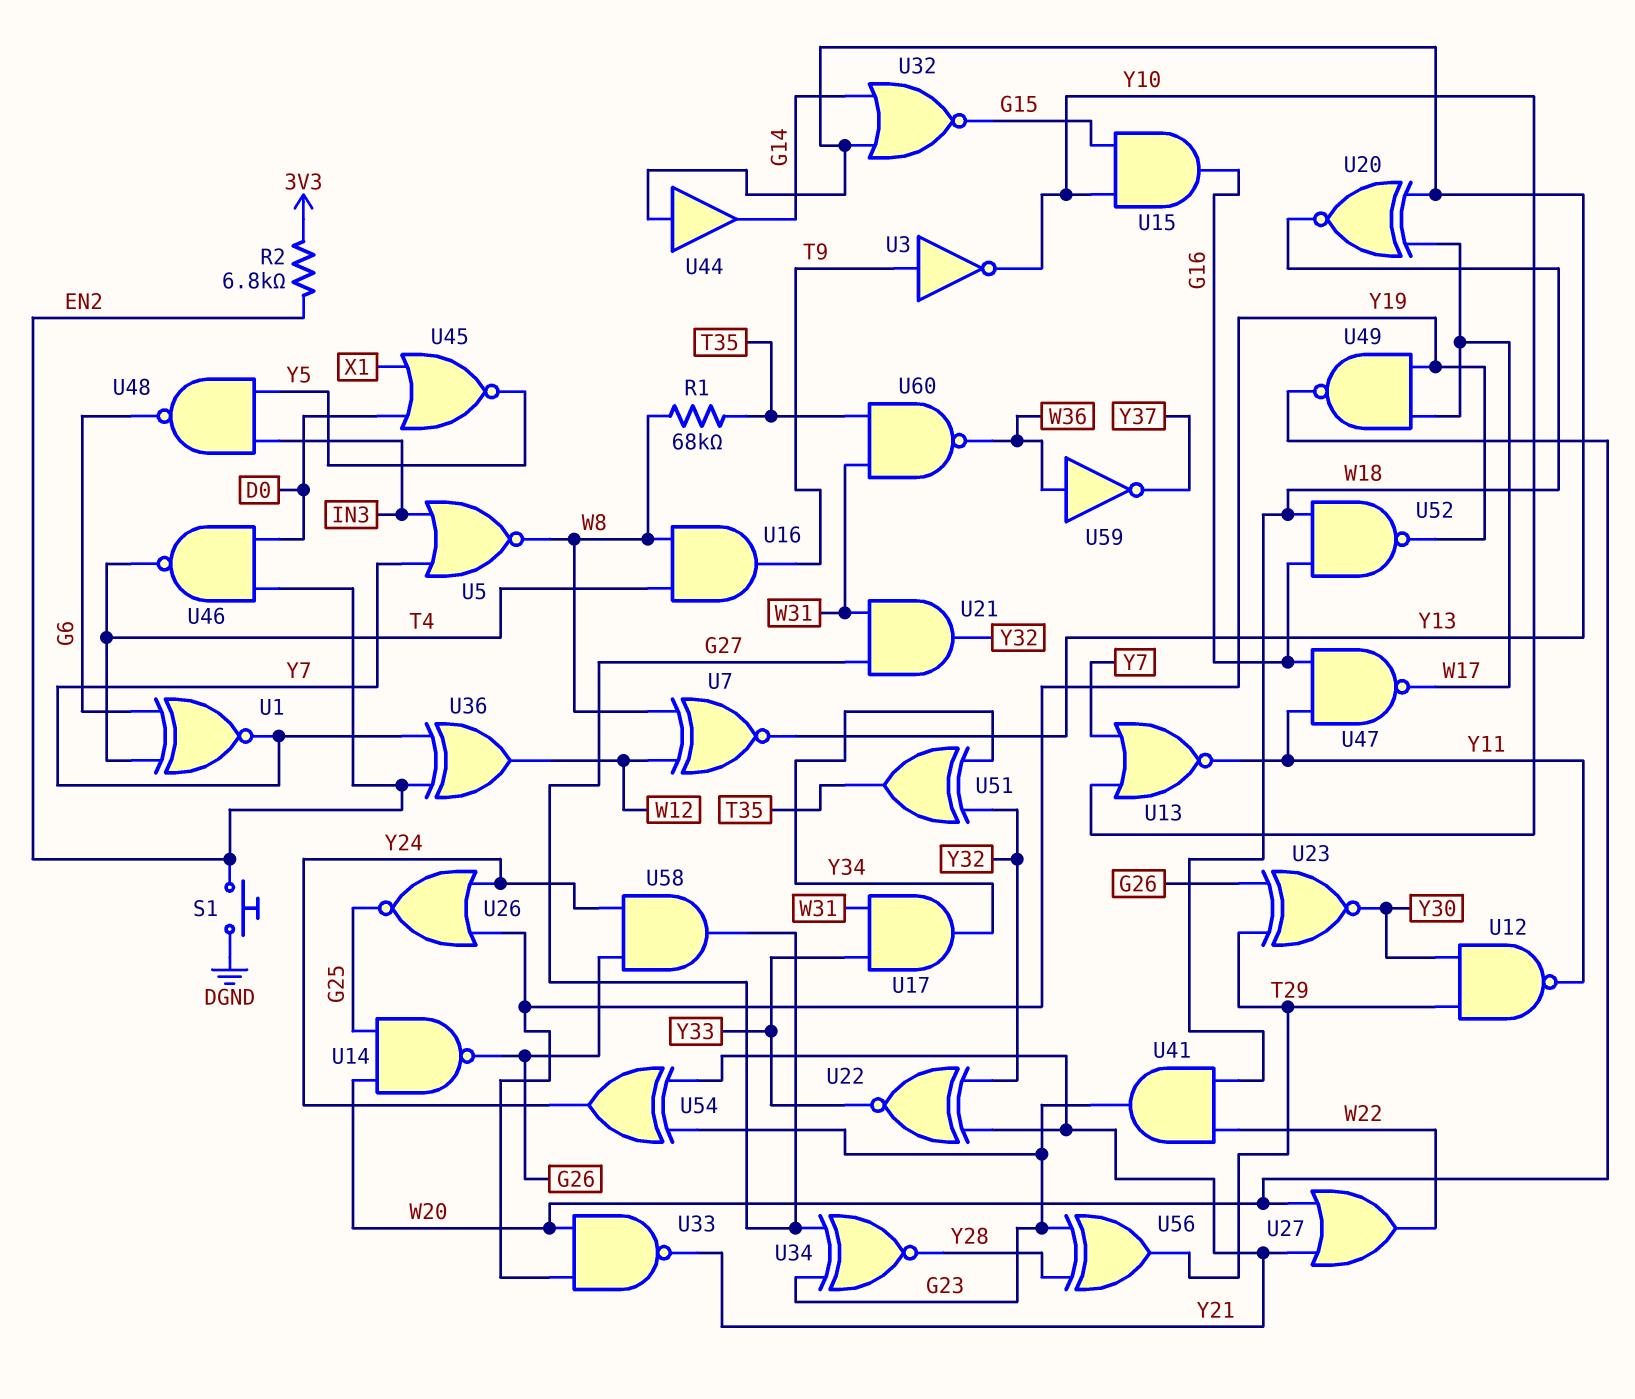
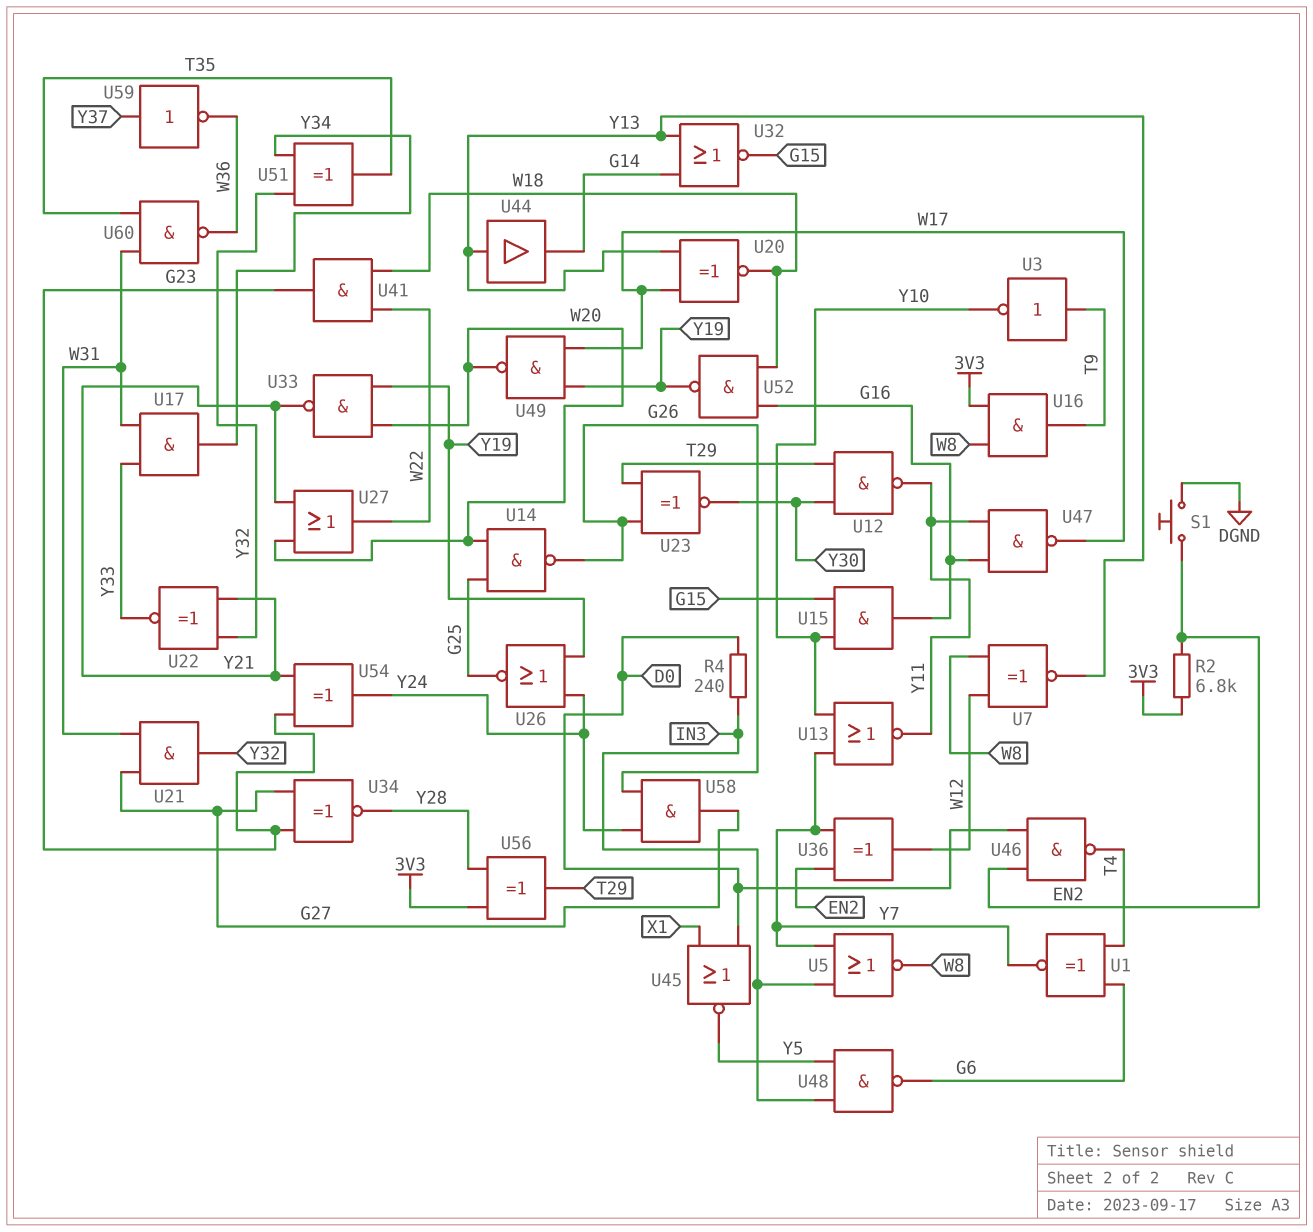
R1: 68k (T35, W8) -> none
R4: none -> 240 (D0, IN3)
U16: AND (in T4, in W8, out T9) -> AND (in 3V3, in W8, out T9)
U56: XOR (in G23, in Y28, out T29) -> XOR (in 3V3, in Y28, out T29)
U59: NOT (in W36, out Y37) -> NOT (in Y37, out W36)

